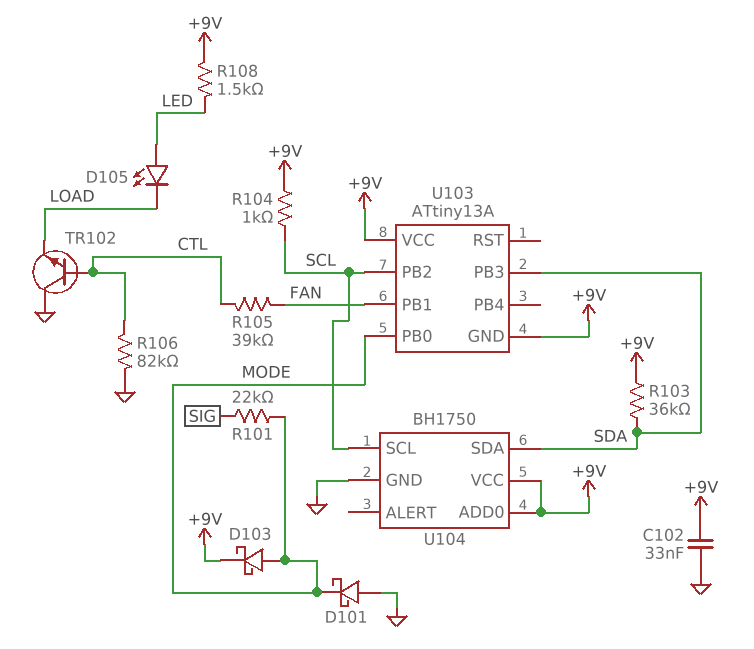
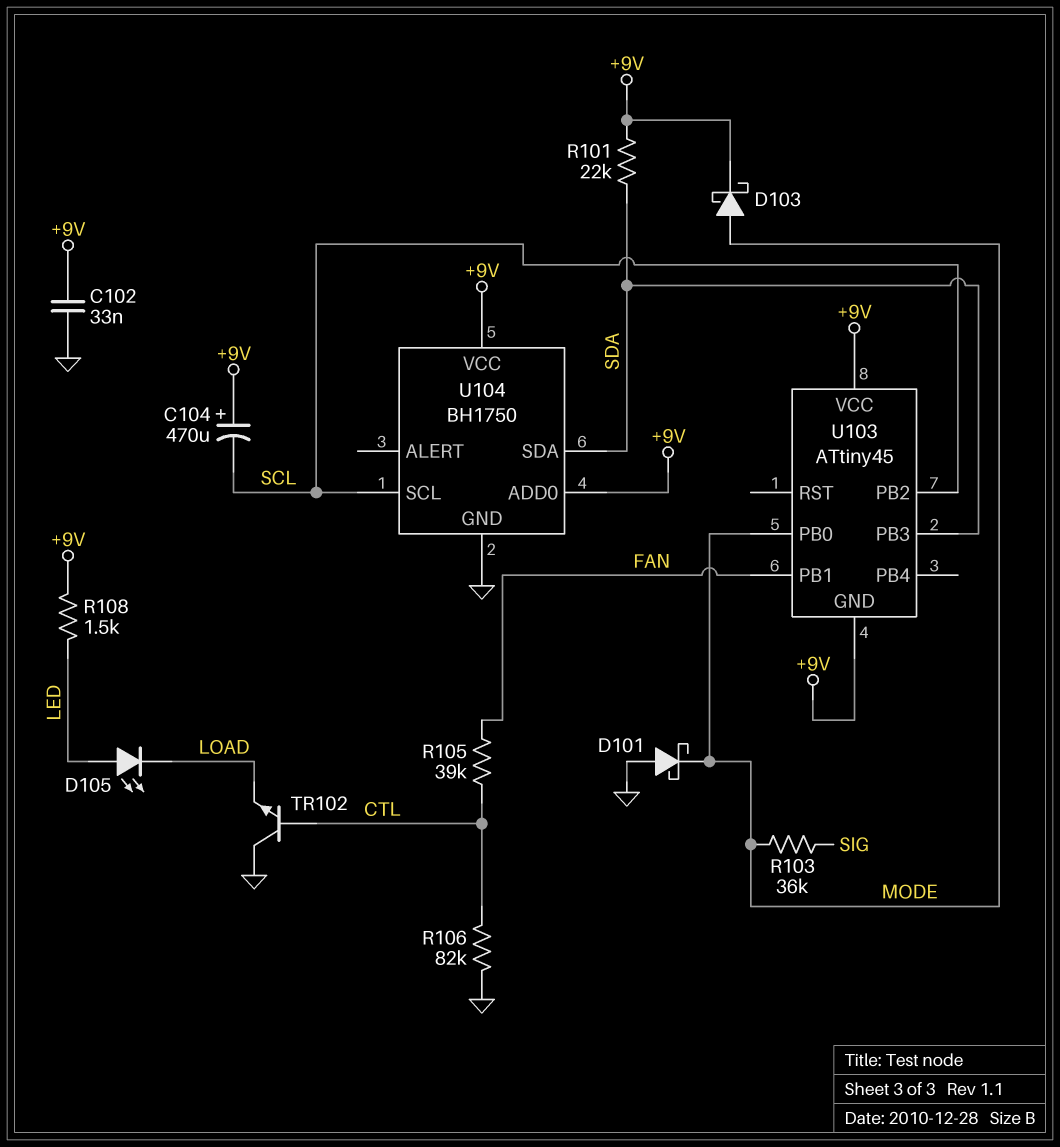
C104: none -> 470uF (plus +9V, minus SCL)
R101: 22k (MODE, SIG) -> 22k (+9V, SDA)
R103: 36k (+9V, SDA) -> 36k (MODE, SIG)
R104: 1k (+9V, SCL) -> none
U103: ATtiny13A -> ATtiny45

